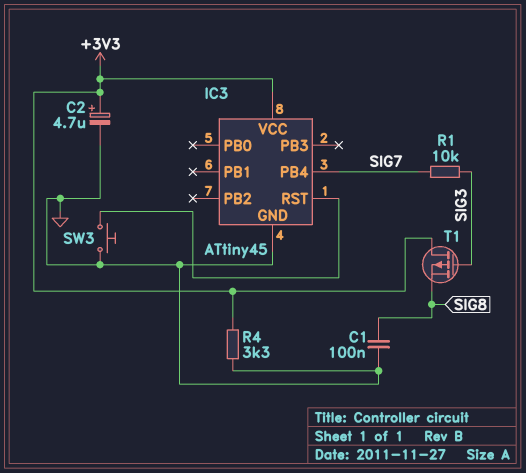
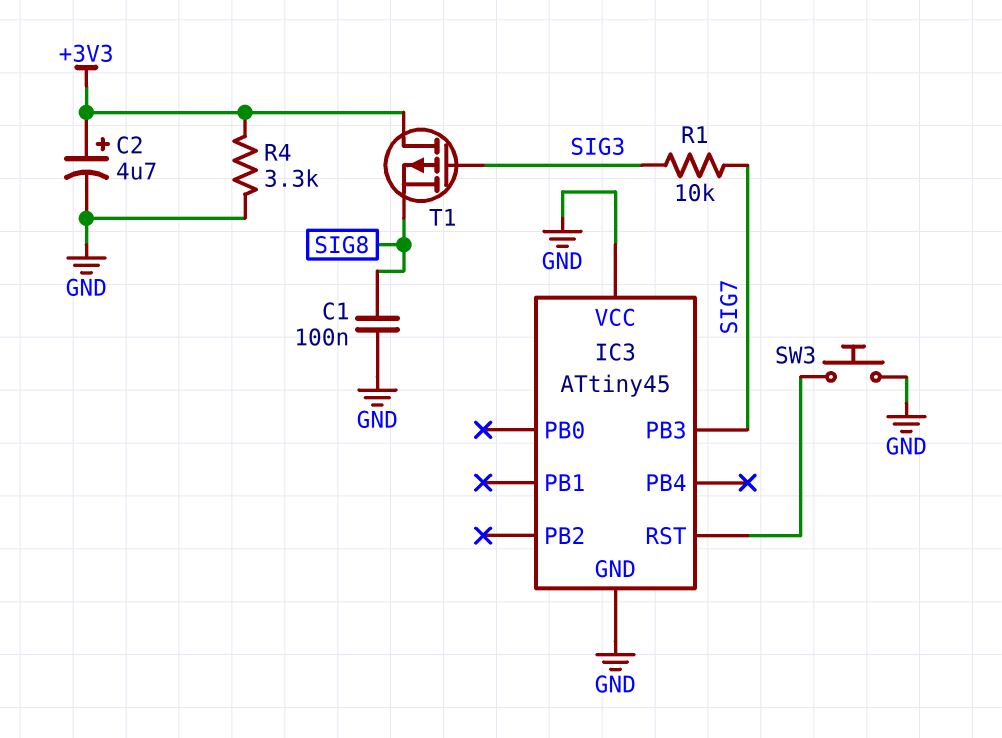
IC3 pin PB3: none -> SIG7
IC3 pin PB4: SIG7 -> none
IC3 pin VCC: +3V3 -> GND

